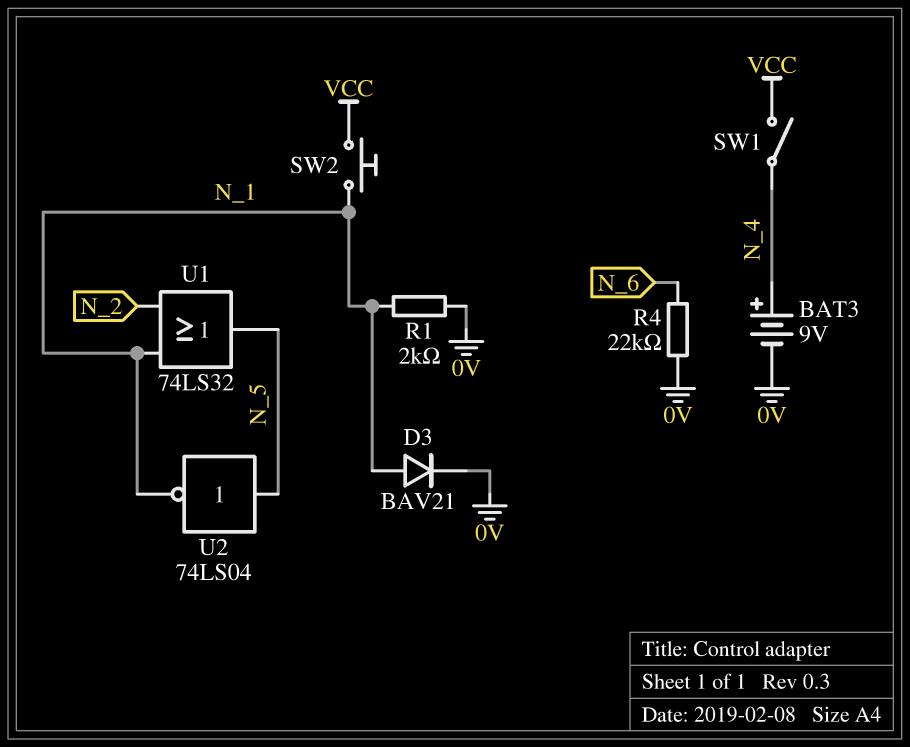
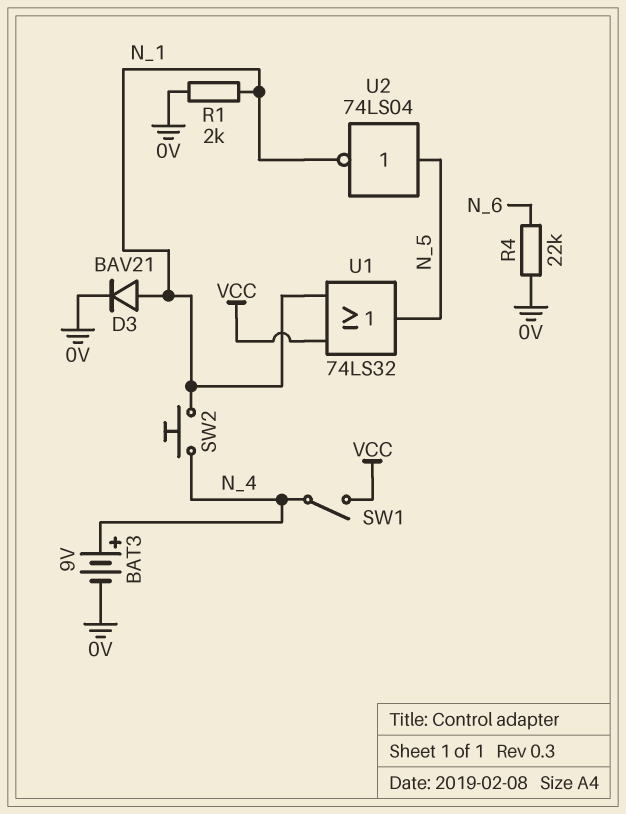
SW2: button (N_1, VCC) -> button (N_1, N_4)
U1: OR 74LS32 (in N_1, in N_2, out N_5) -> OR 74LS32 (in N_1, in VCC, out N_5)

